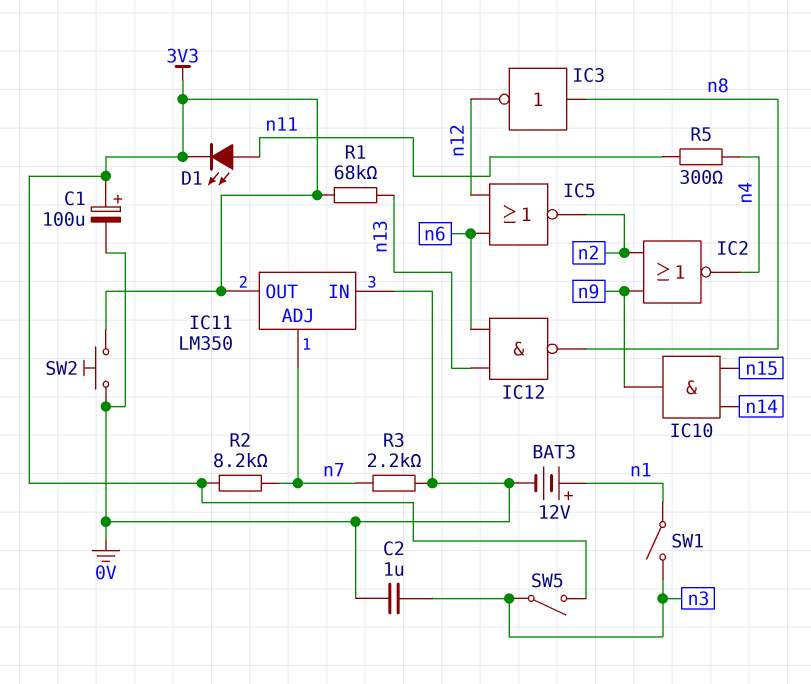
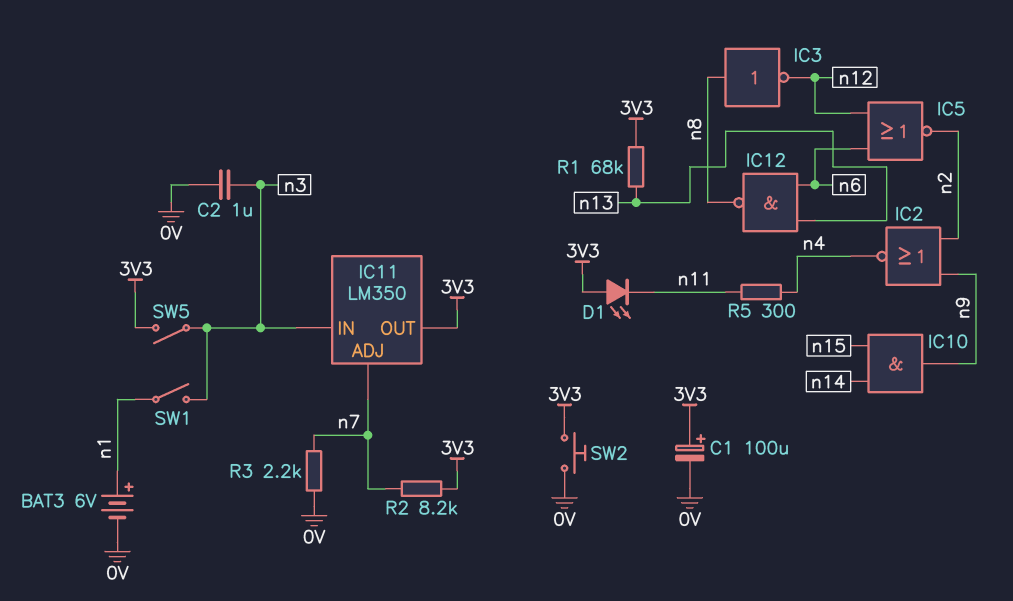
BAT3: 12V (plus n1, minus 0V) -> 6V (plus n1, minus 0V)
D1: LED (A n11, K 3V3) -> LED (A 3V3, K n11)
IC11 pin IN: 0V -> n3

